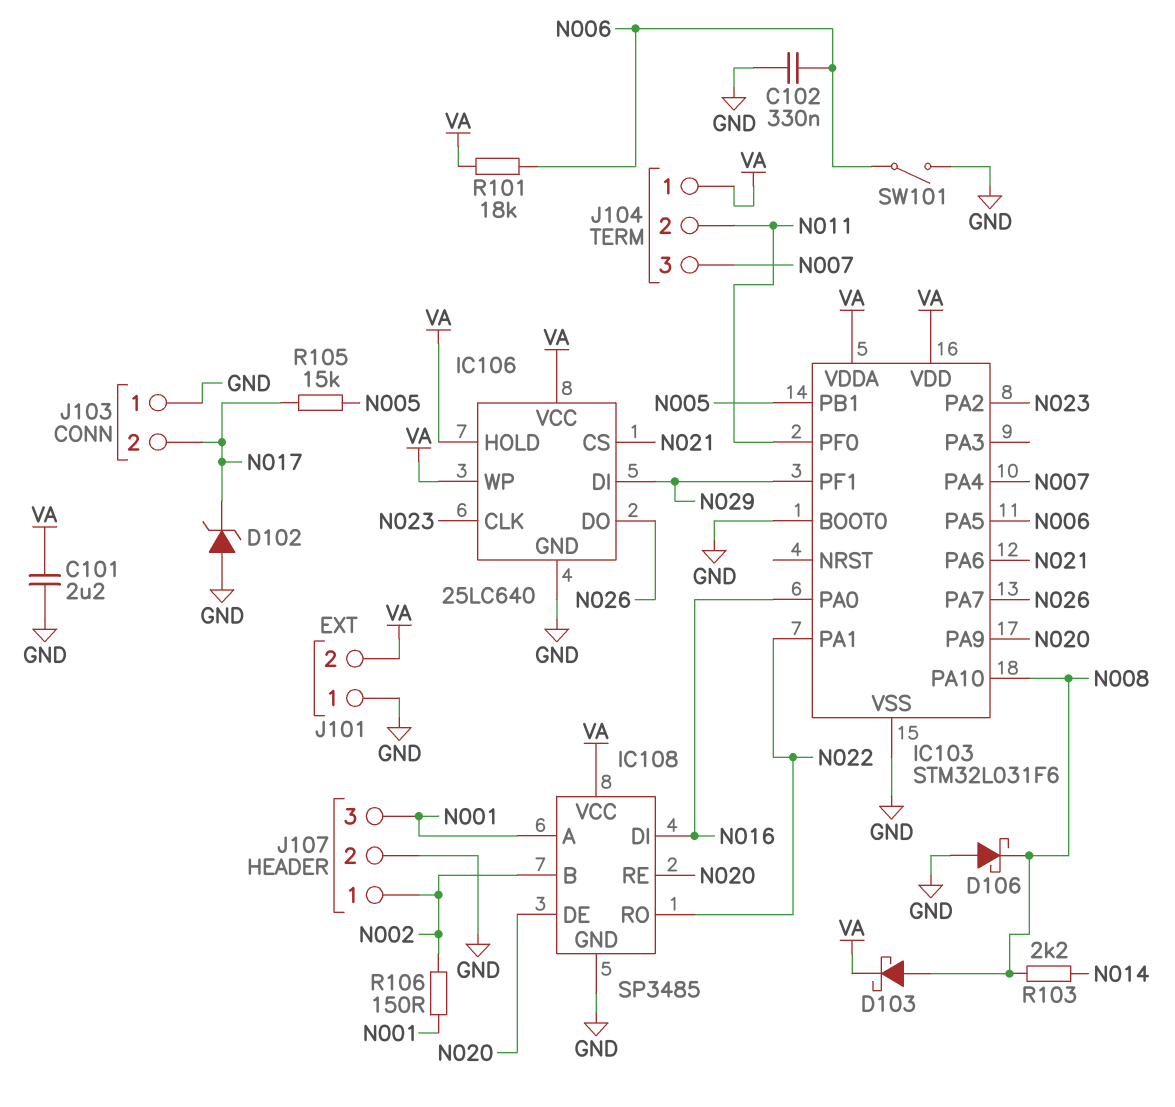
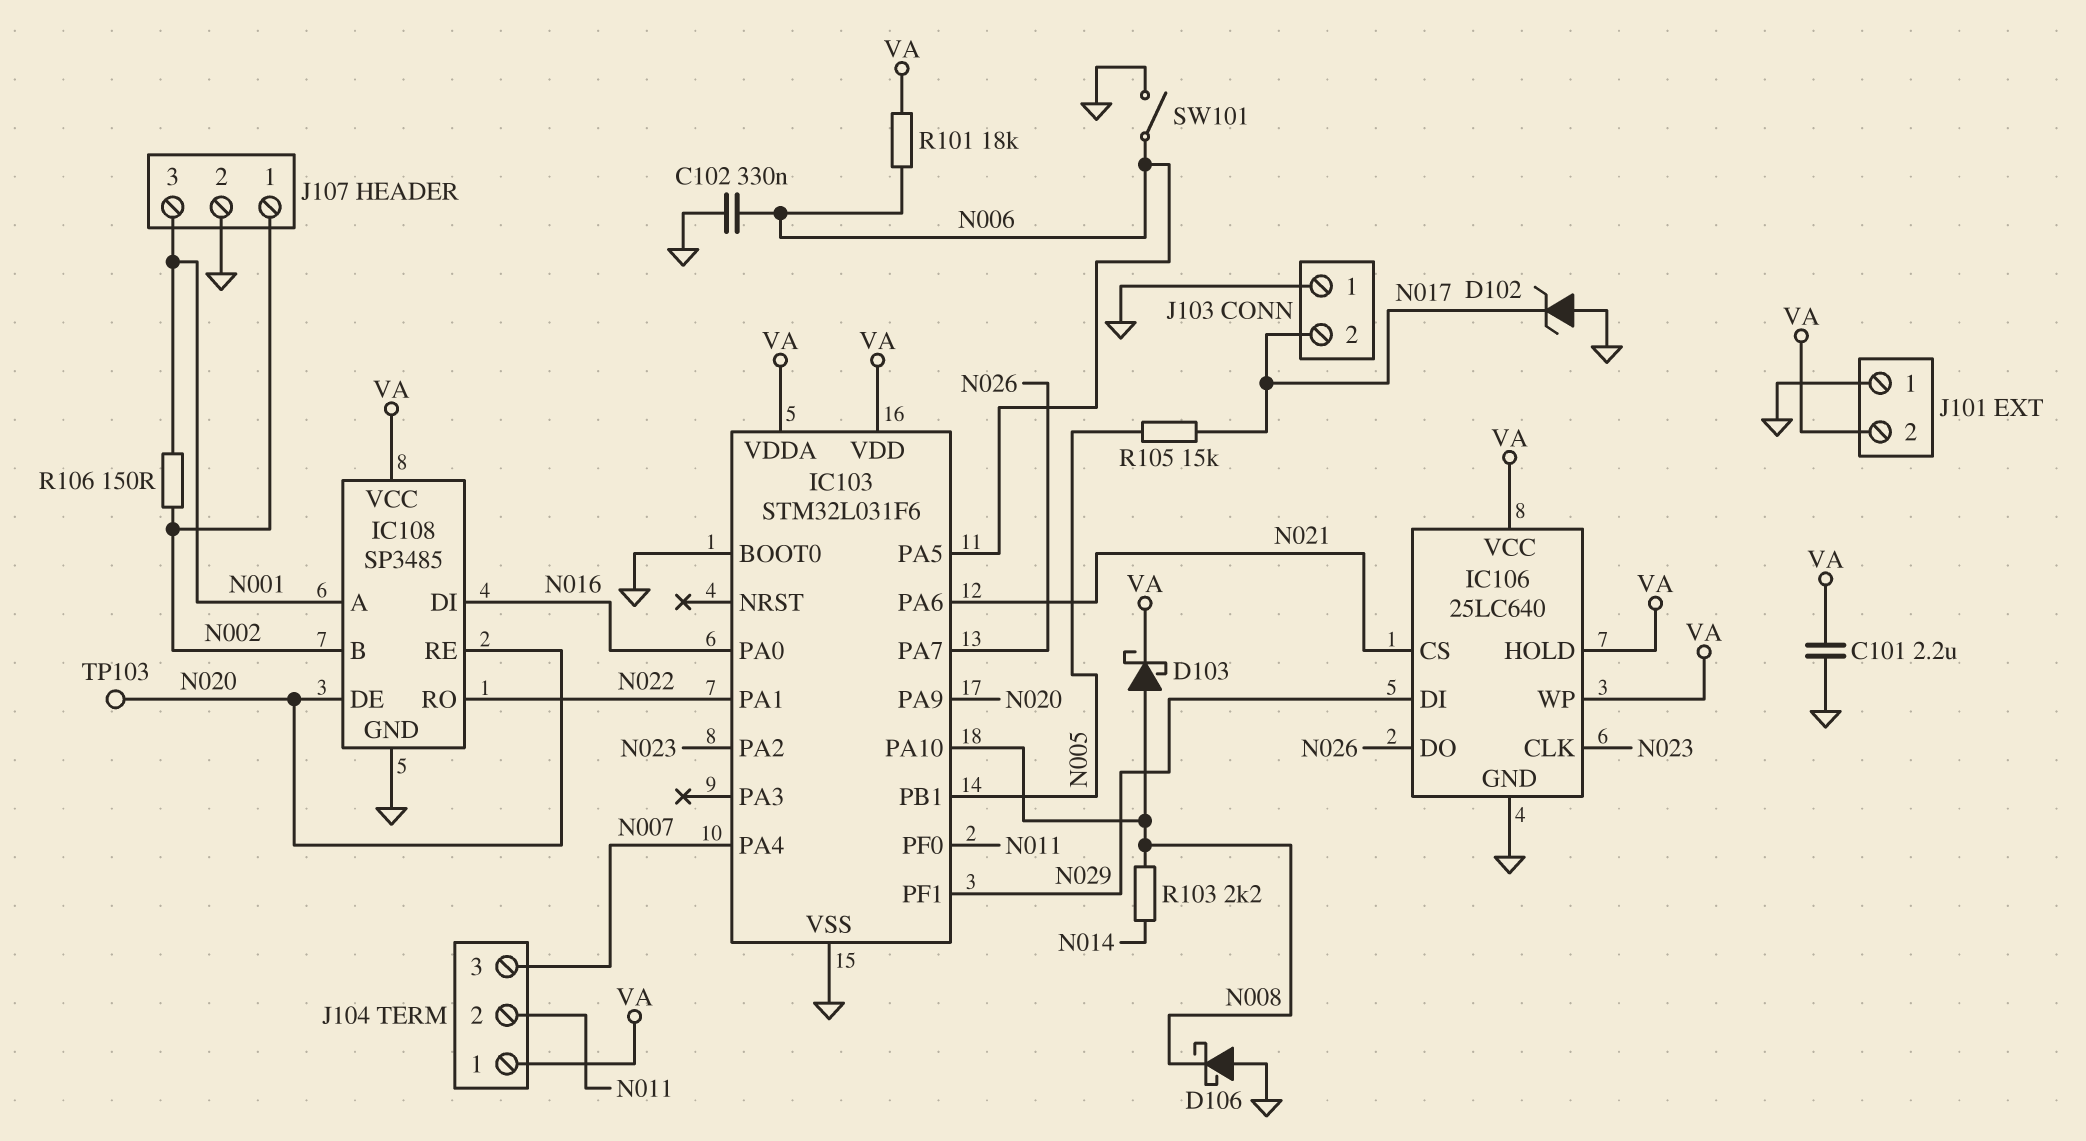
TP103: none -> test point (N020)

